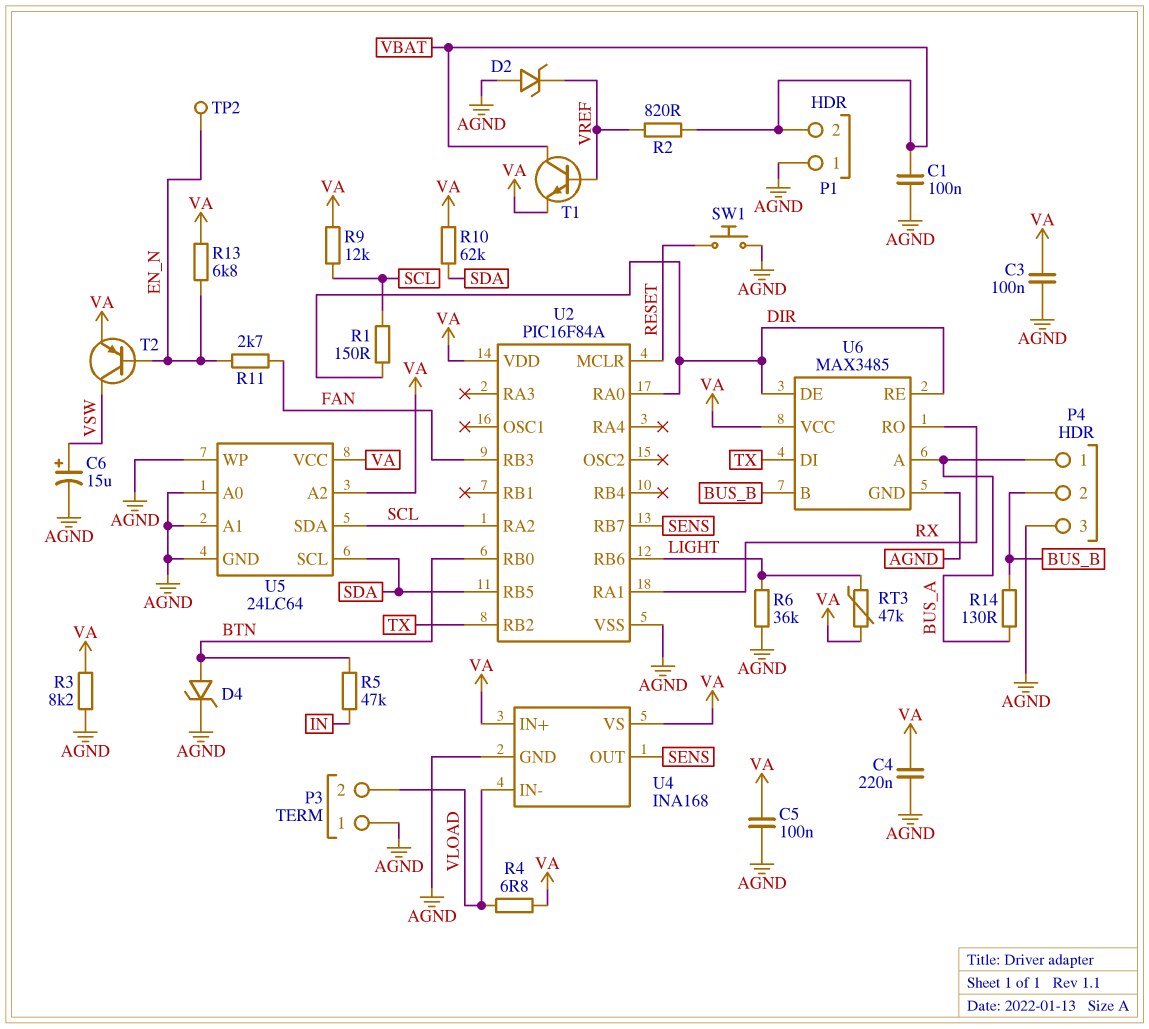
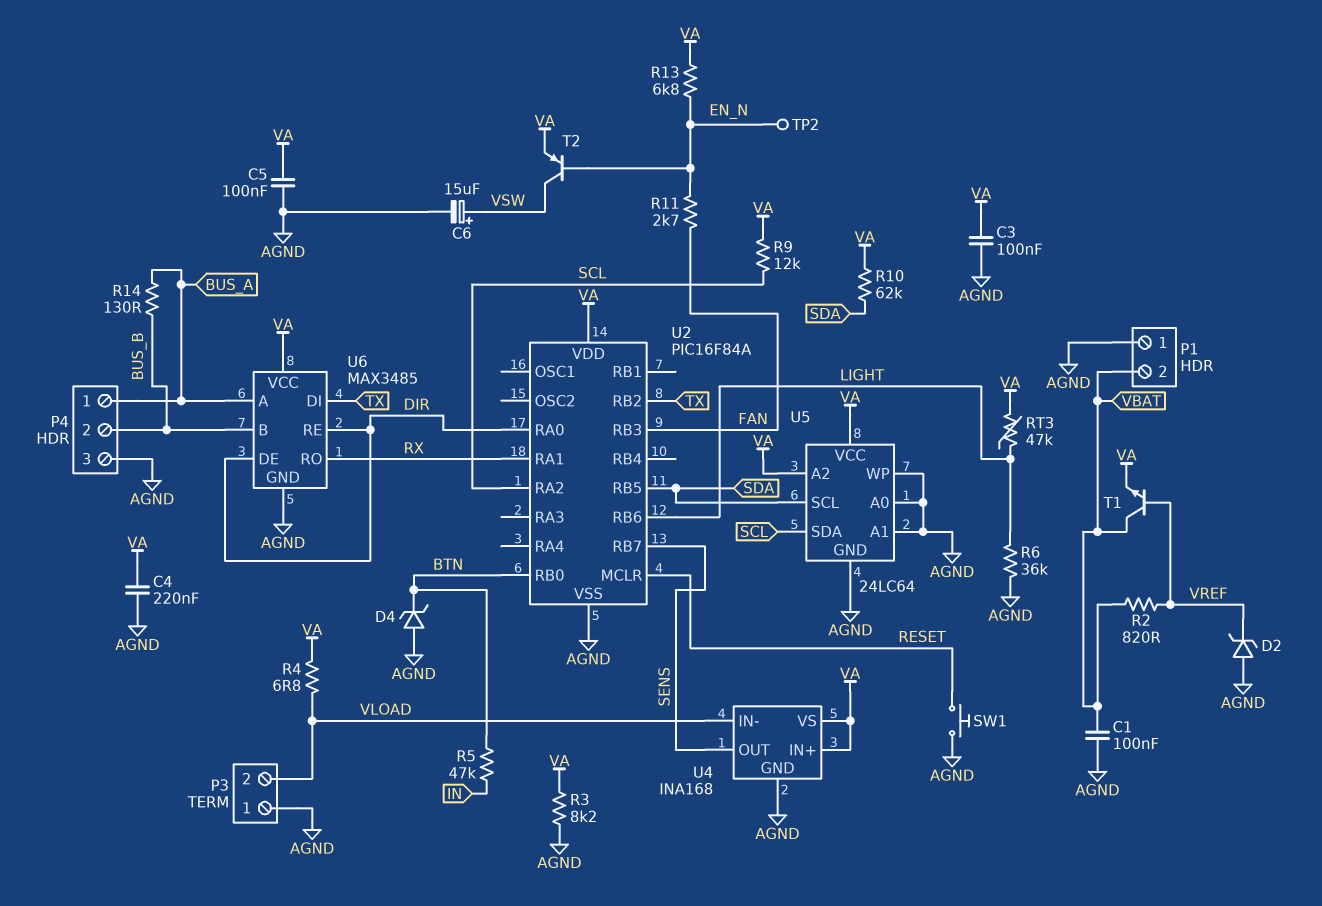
D4: zener (A BTN, K AGND) -> zener (A AGND, K BTN)
R1: 150 (DIR, SCL) -> none

